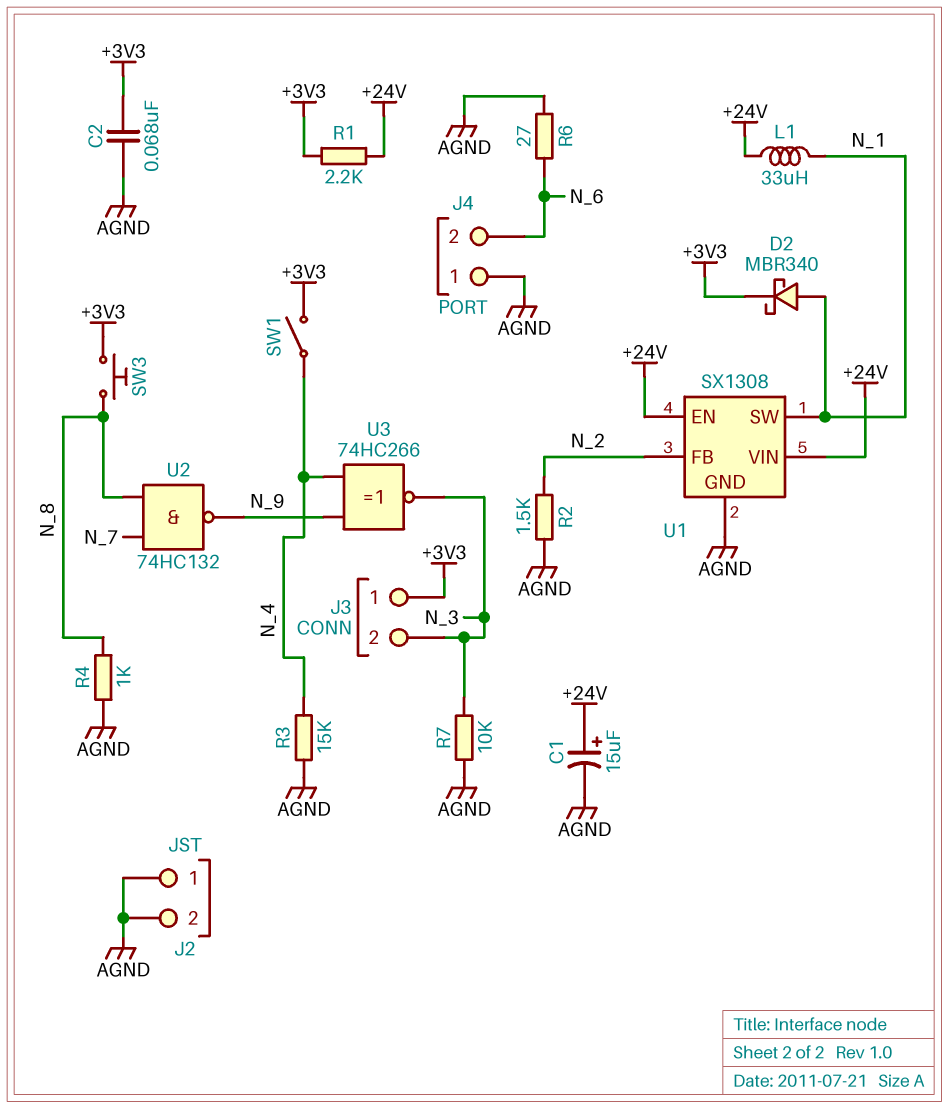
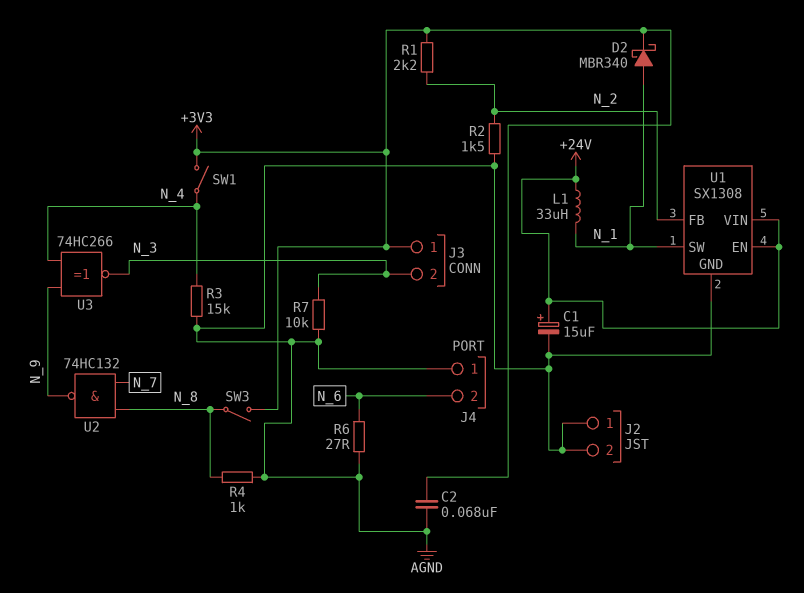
R1: 2.2k (+3V3, +24V) -> 2.2k (+3V3, N_2)
SW3: button (+3V3, N_8) -> switch (+3V3, N_8)

